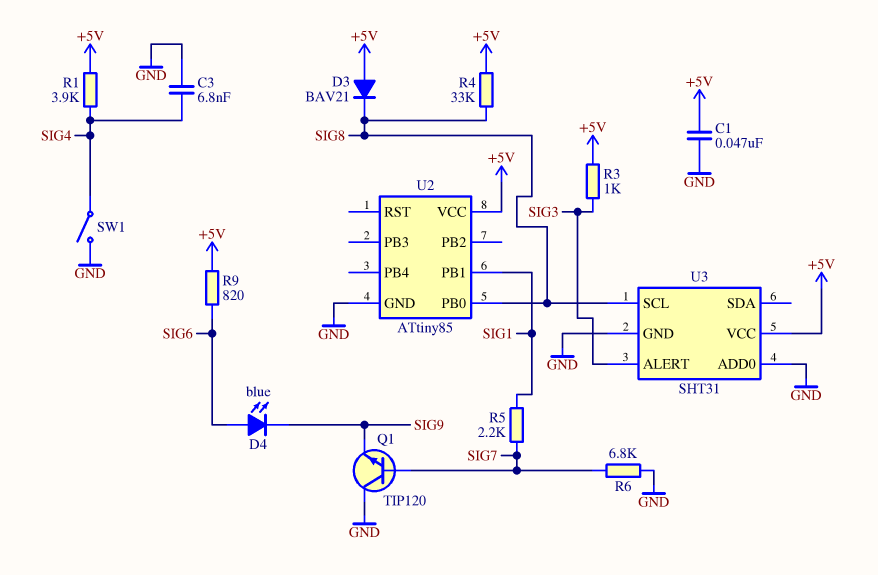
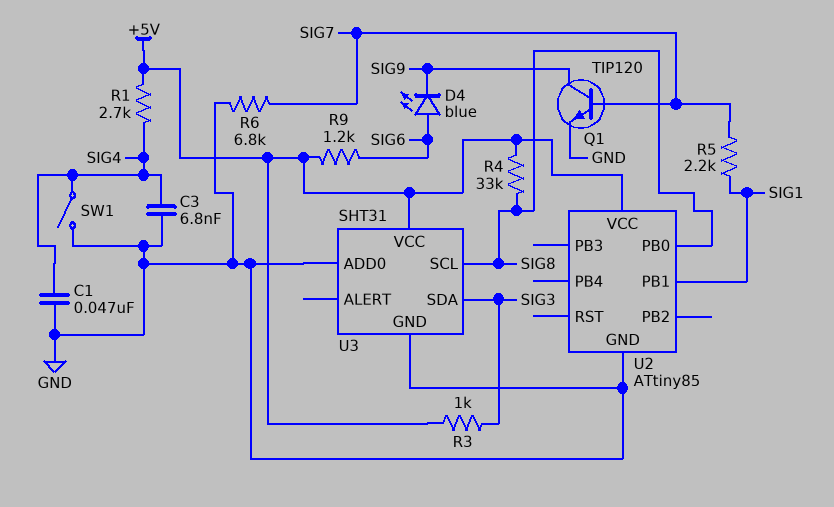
C1: 47nF (+5V, GND) -> 47nF (GND, SIG4)
D3: diode BAV21 (A +5V, K SIG8) -> none
Q1: NPN TIP120 (B SIG7, C GND, E SIG9) -> NPN TIP120 (B SIG7, C SIG9, E GND)
R1: 3.9k (+5V, SIG4) -> 2.7k (+5V, SIG4)
R9: 820 (+5V, SIG6) -> 1.2k (+5V, SIG6)
U3 pin ALERT: SIG3 -> none
U3 pin SDA: none -> SIG3

